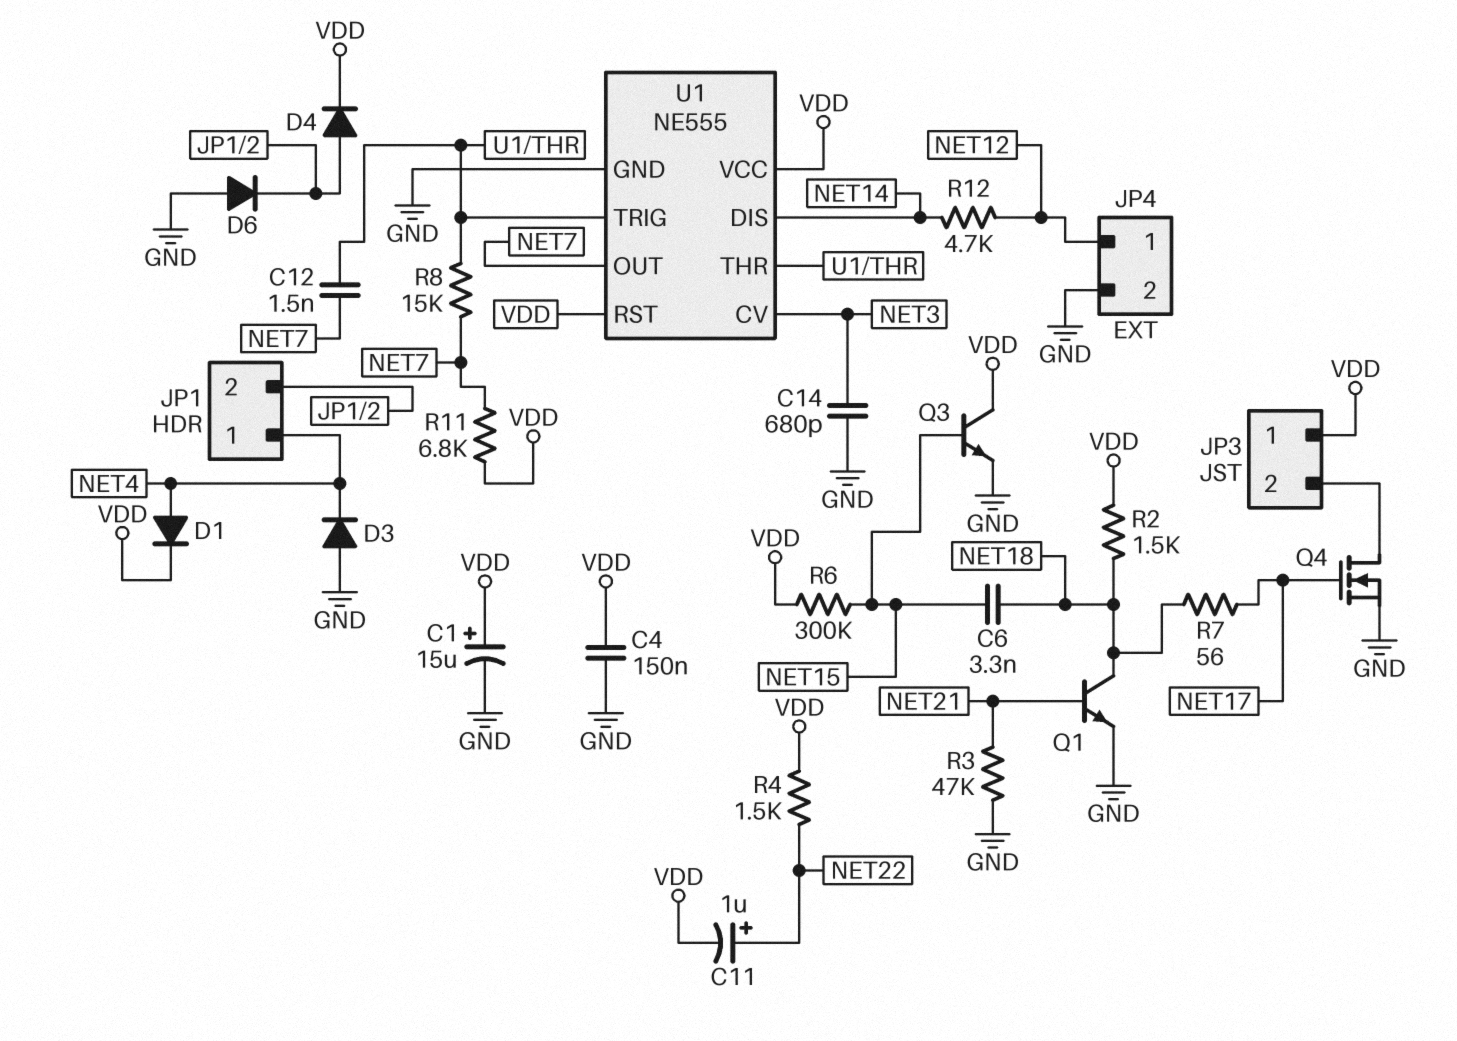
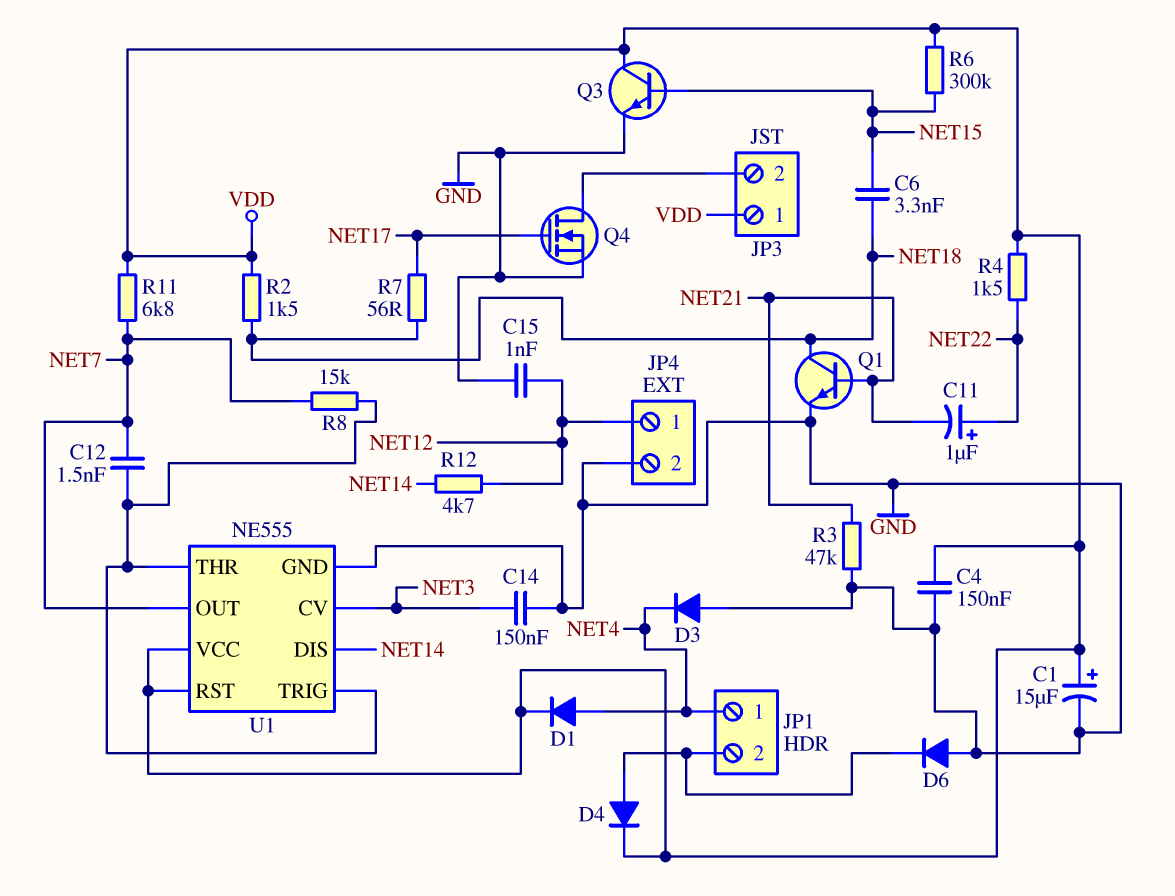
C11: 1uF (plus NET22, minus VDD) -> 1uF (plus NET22, minus NET21)
C14: 680pF (GND, NET3) -> 150nF (GND, NET3)
C15: none -> 1nF (GND, NET12)

